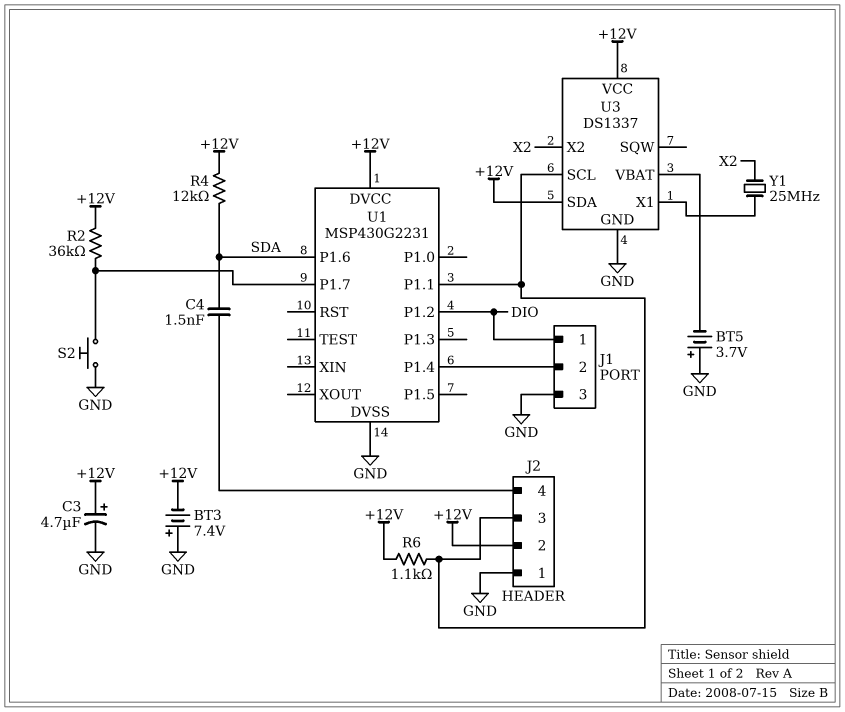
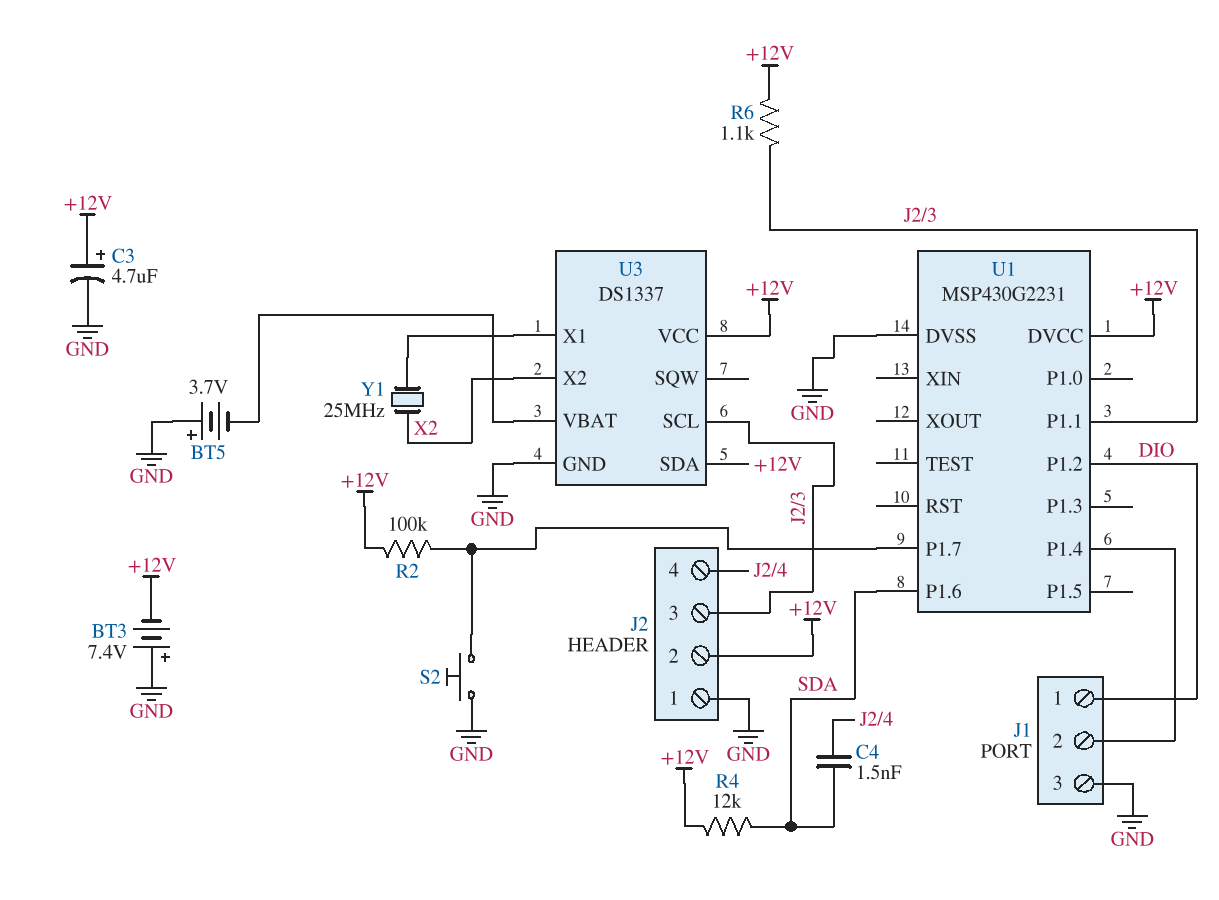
R2: 36k (+12V, U1/P1.7) -> 100k (+12V, U1/P1.7)

